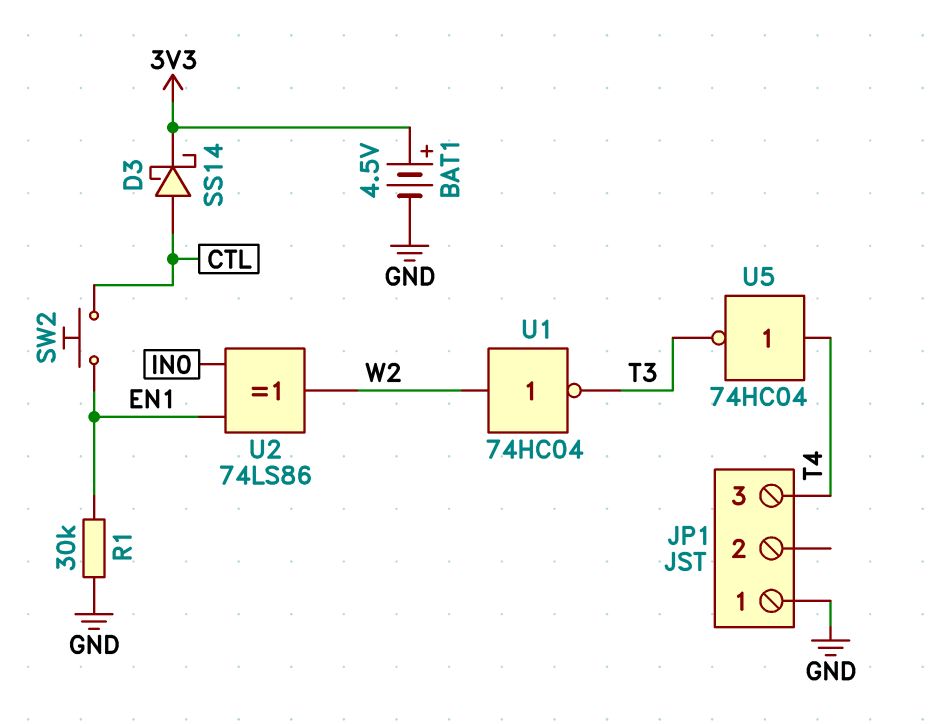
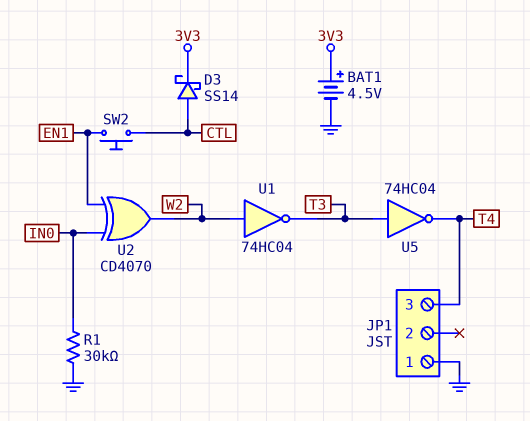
R1: 30k (EN1, GND) -> 30k (GND, IN0)
U2: XOR 74LS86 (in EN1, in IN0, out W2) -> XOR CD4070 (in EN1, in IN0, out W2)
U5: NOT 74HC04 (in T4, out T3) -> NOT 74HC04 (in T3, out T4)

